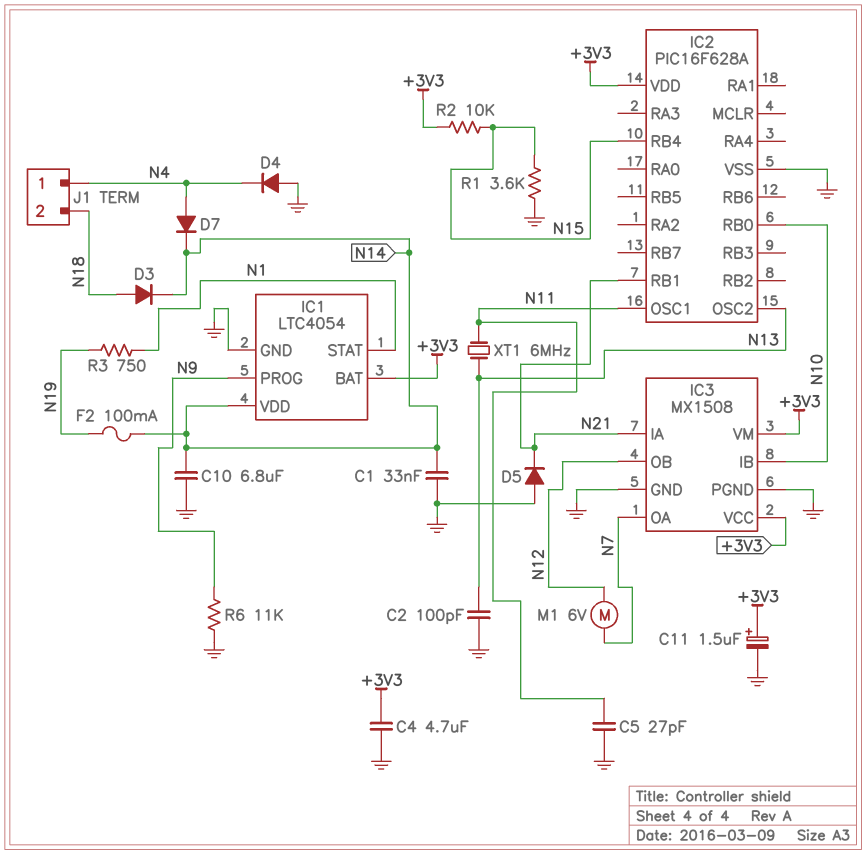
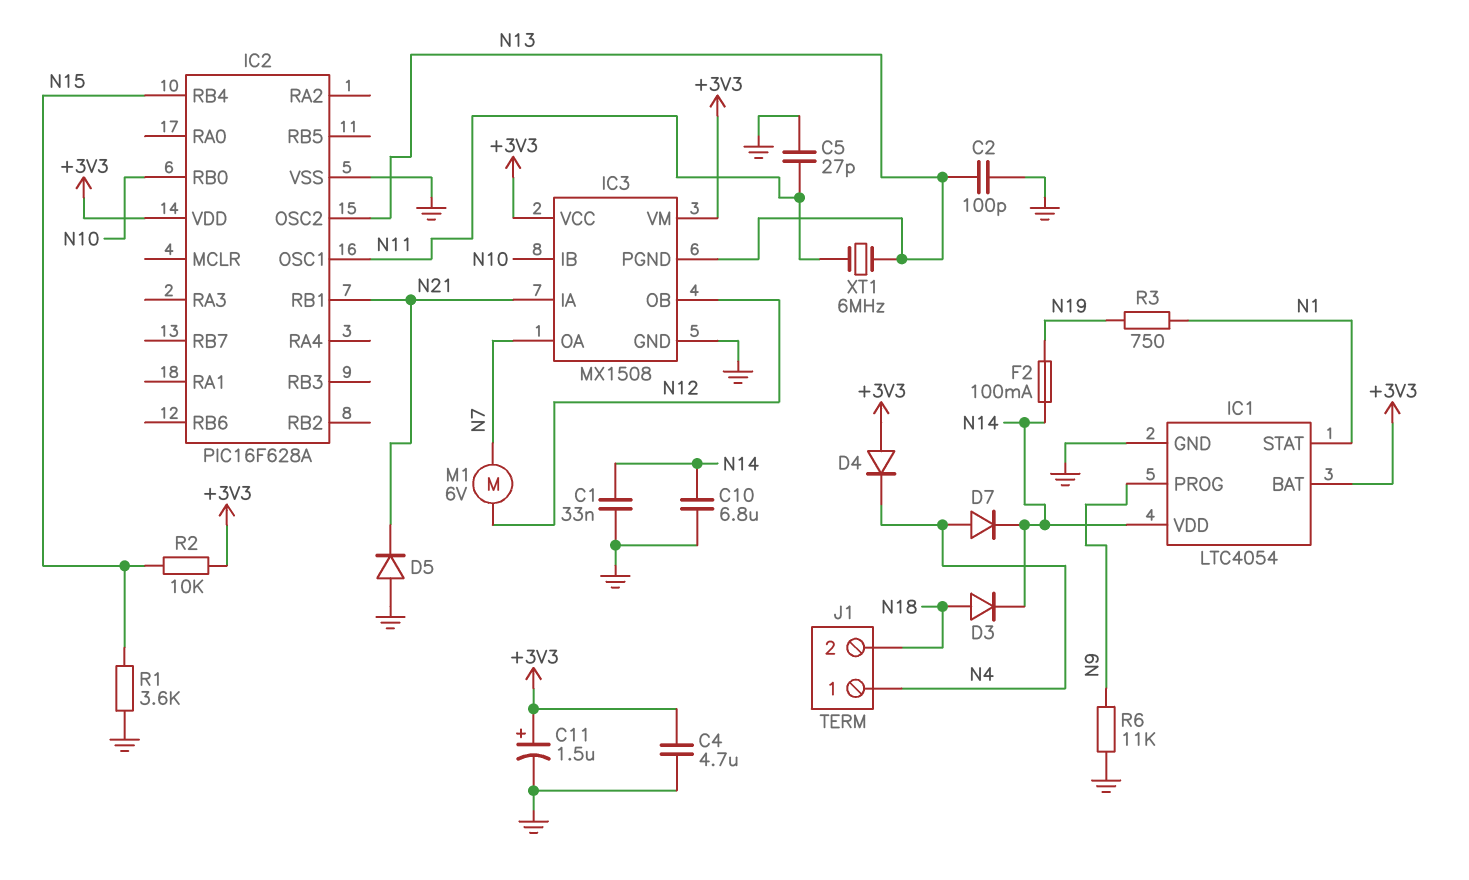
D4: diode (A GND, K N4) -> diode (A +3V3, K N4)
IC3 pin PGND: GND -> N13

